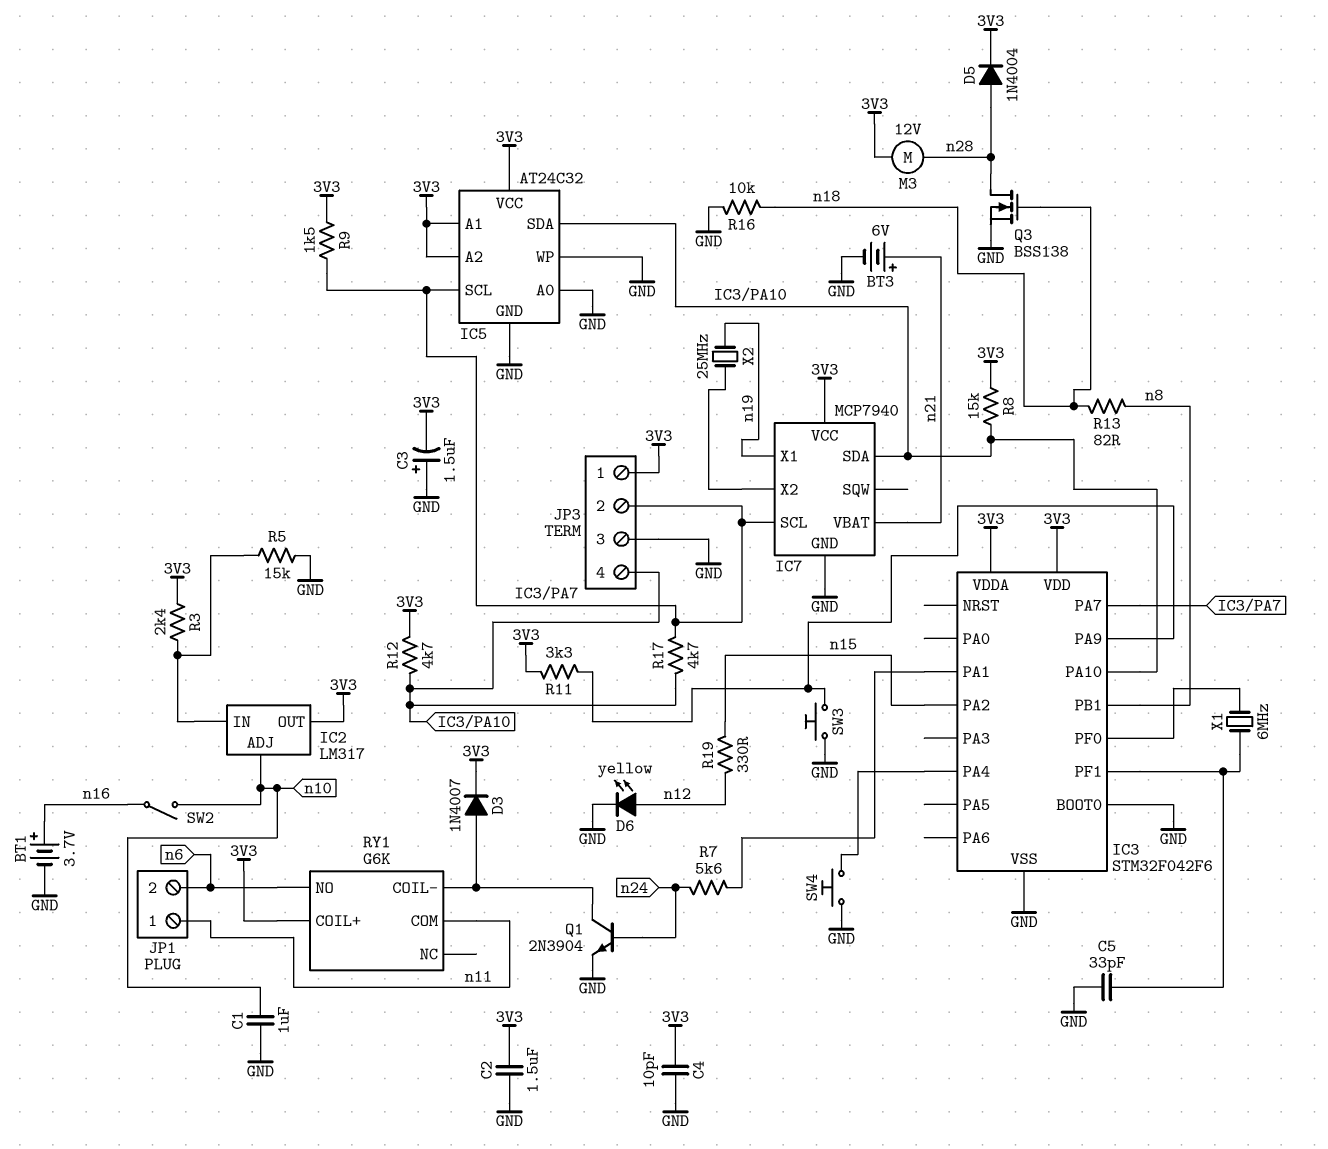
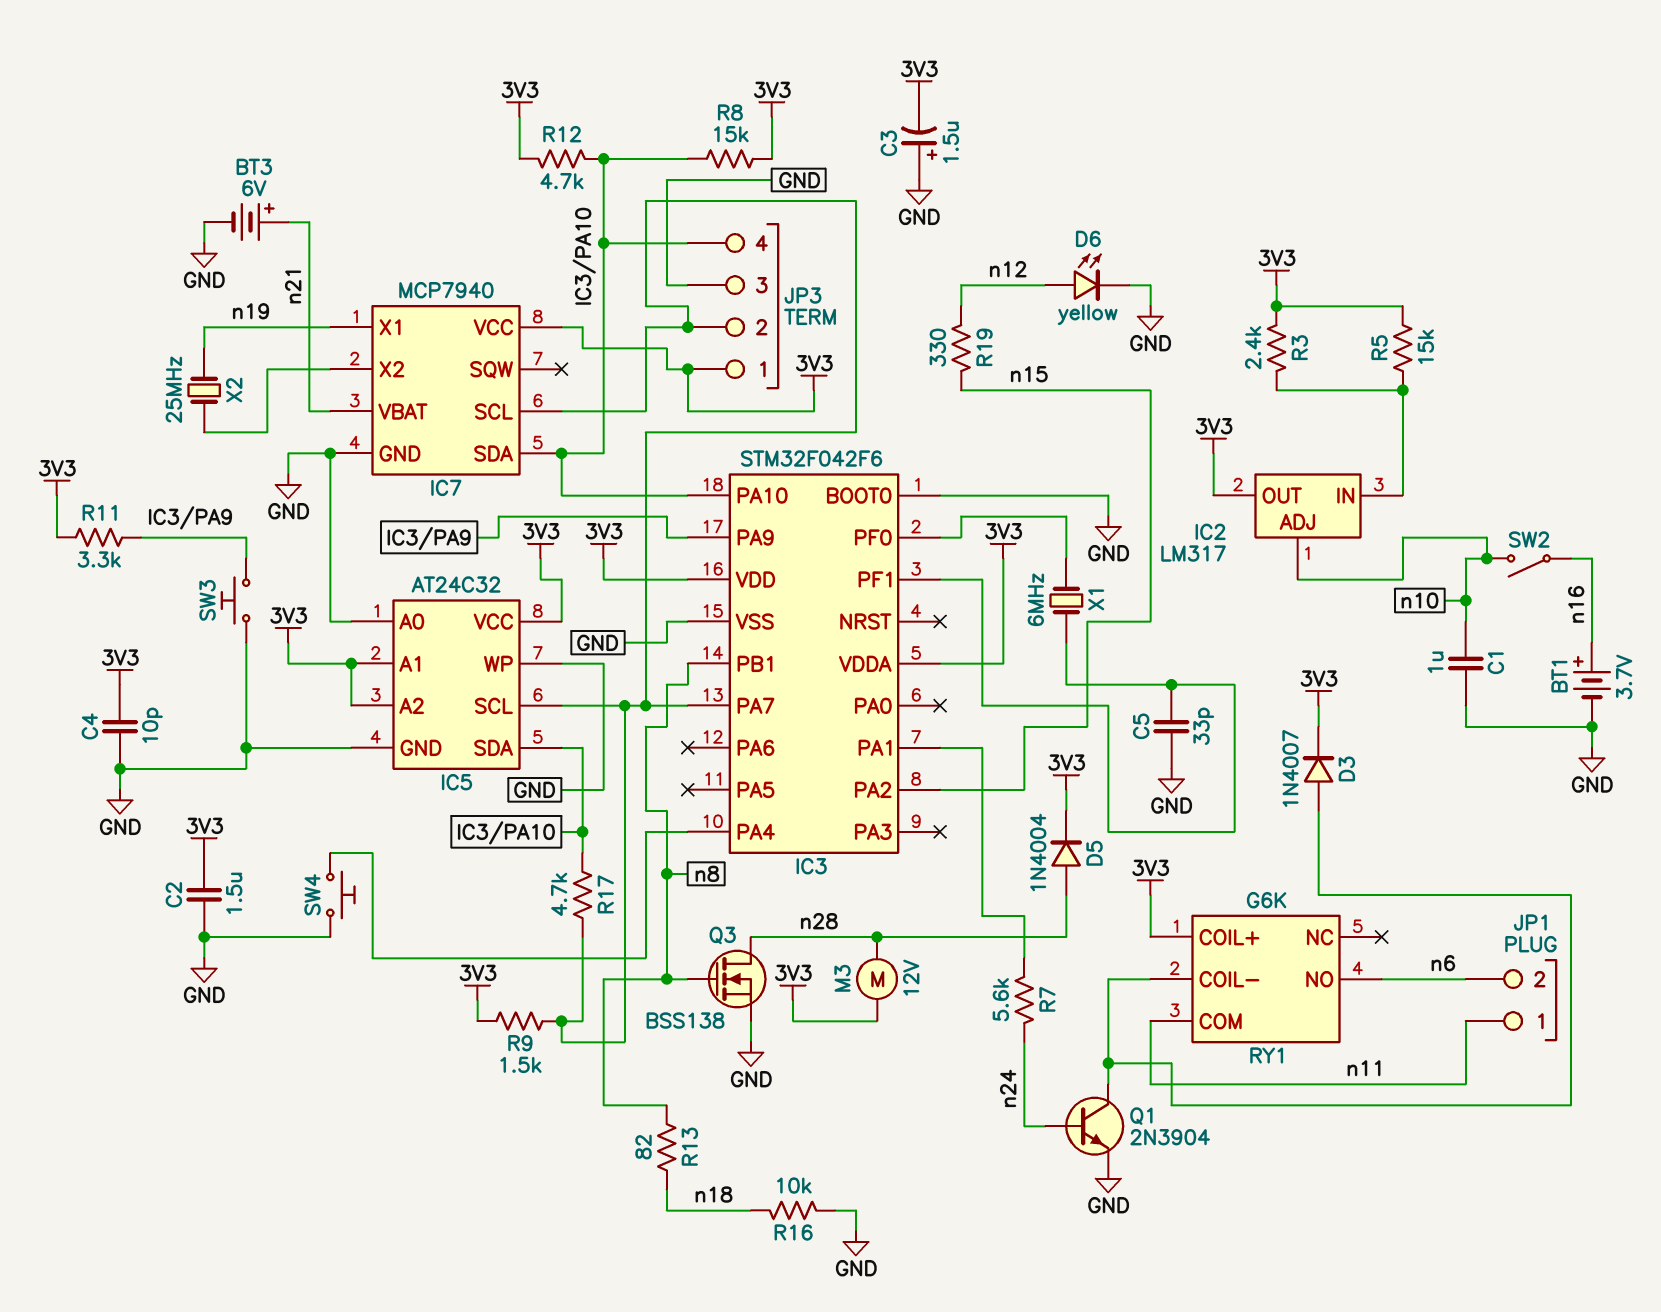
Q3: NMOS BSS138 (G n18, D n28, S GND) -> NMOS BSS138 (G n8, D n28, S GND)
R5: 15k (GND, IC2/IN) -> 15k (3V3, IC2/IN)

